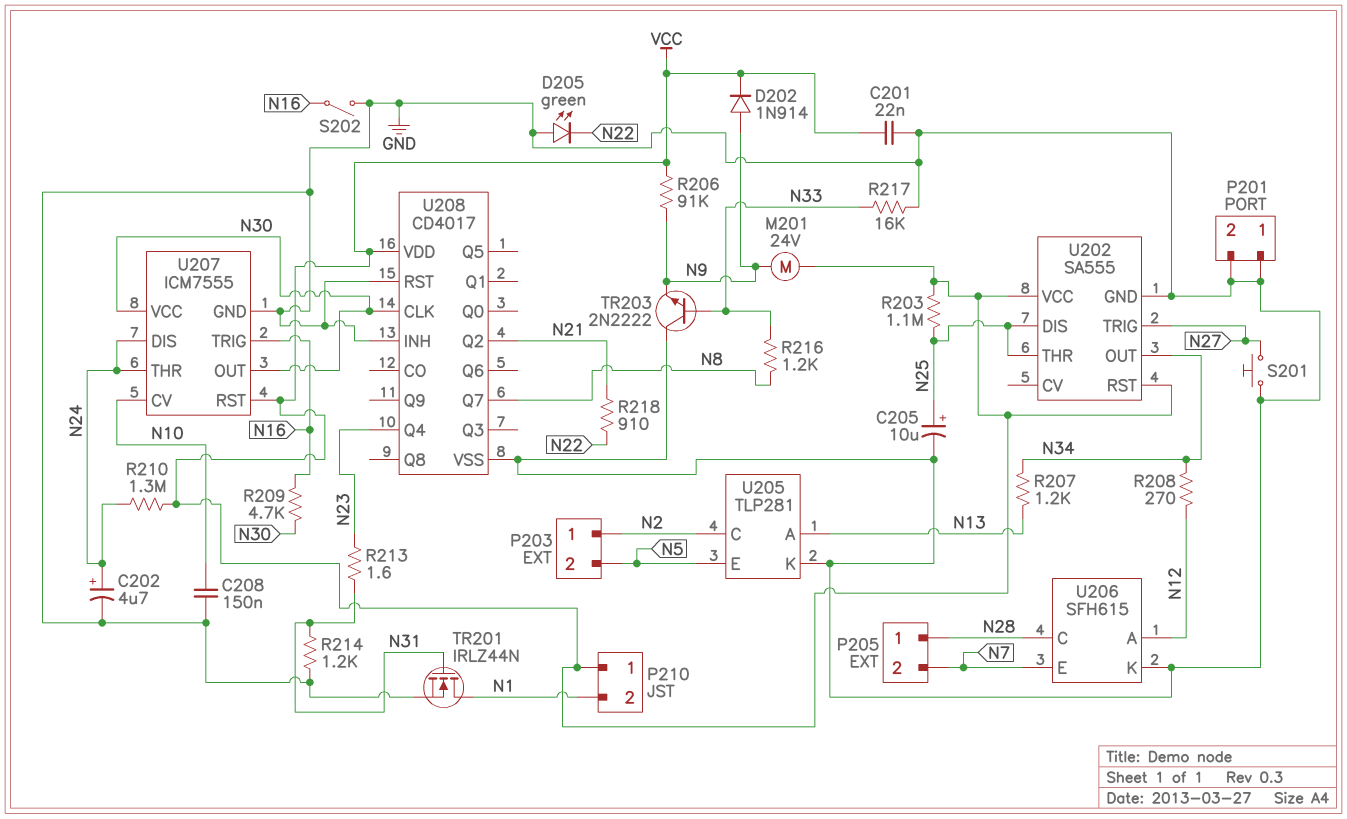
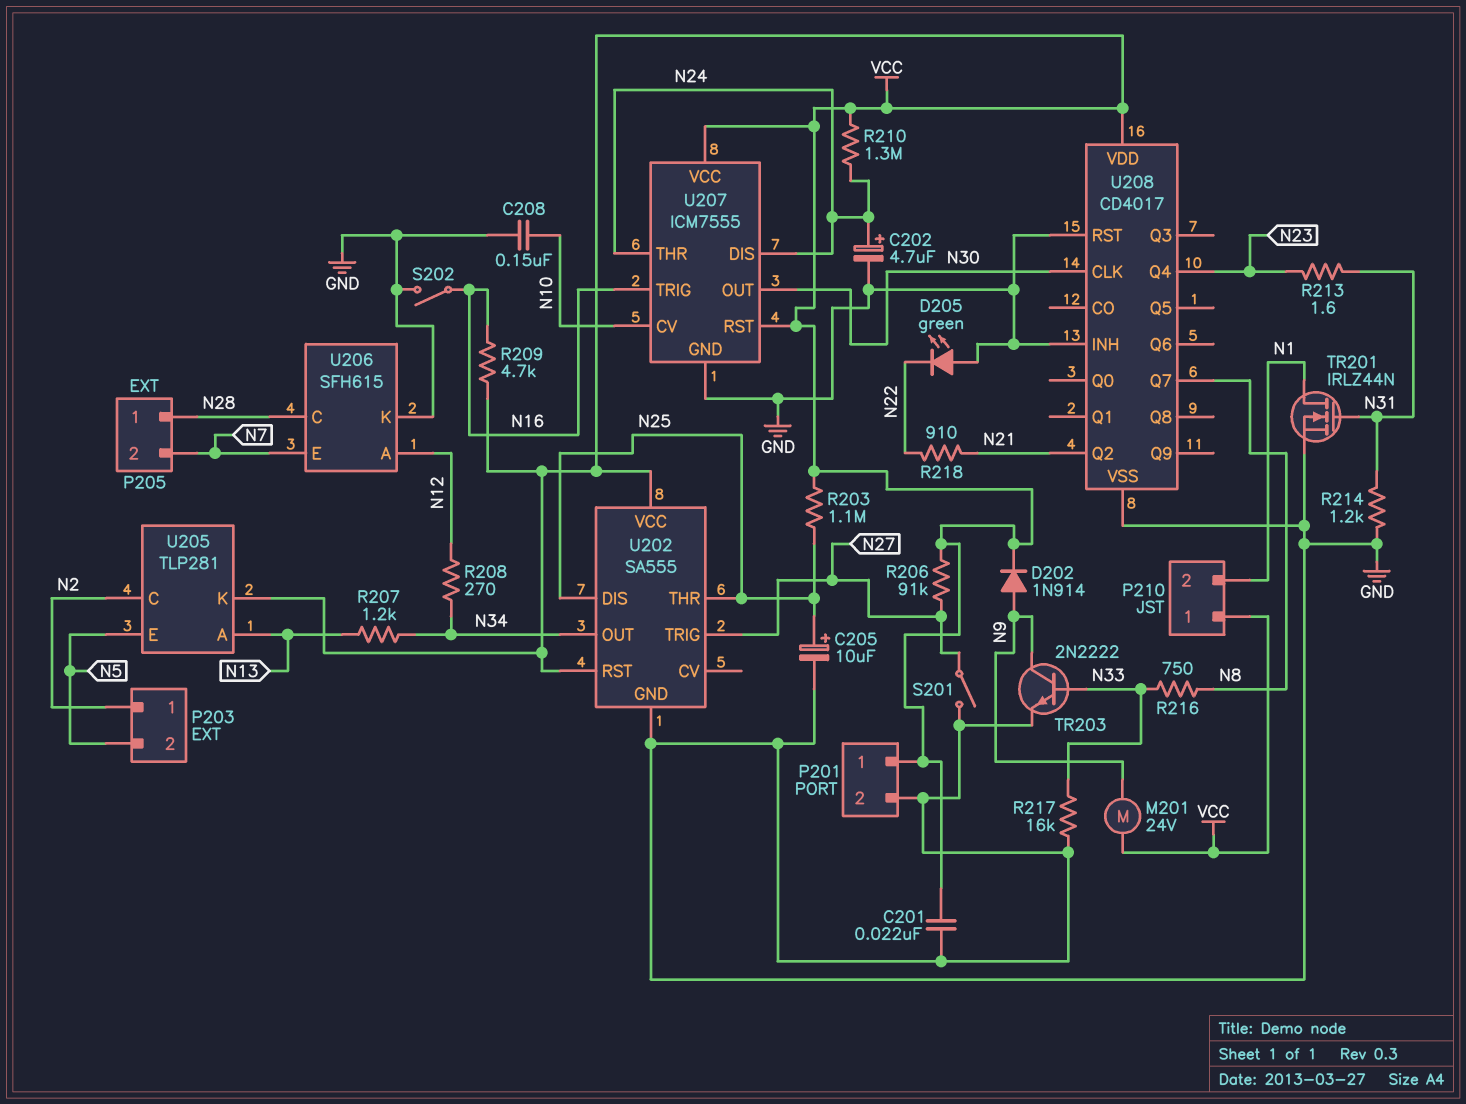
P201 pin 1: GND -> VCC
R206: 91k (N9, VCC) -> 91k (N27, VCC)
R209: 4.7k (N16, N30) -> 4.7k (N16, VCC)
R216: 1.2k (N8, N33) -> 750 (N8, N33)
S201: button (GND, N27) -> switch (GND, N27)
TR203: NPN 2N2222 (B N33, C GND, E N9) -> NPN 2N2222 (B N33, C N9, E GND)
U205 pin K: GND -> VCC
U207 pin VCC: N30 -> VCC

